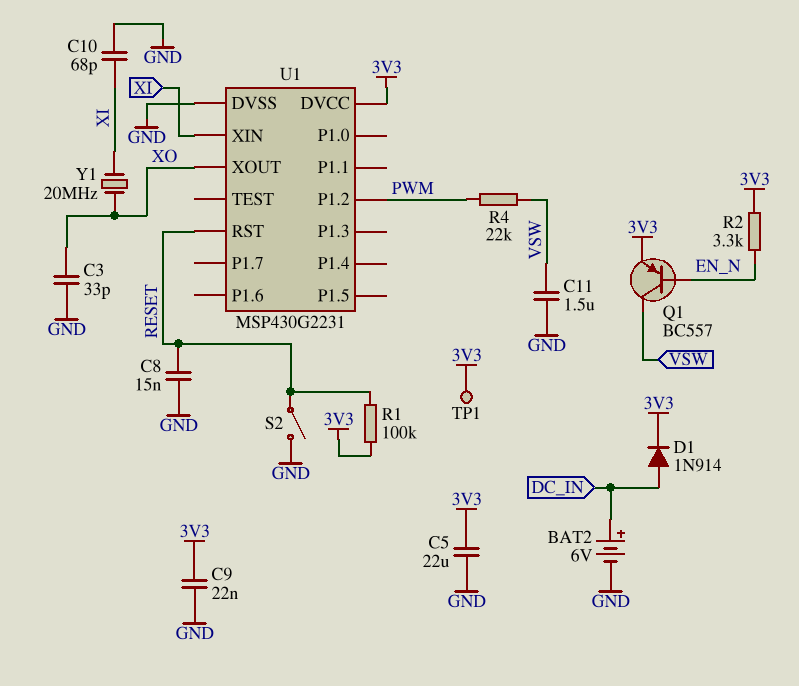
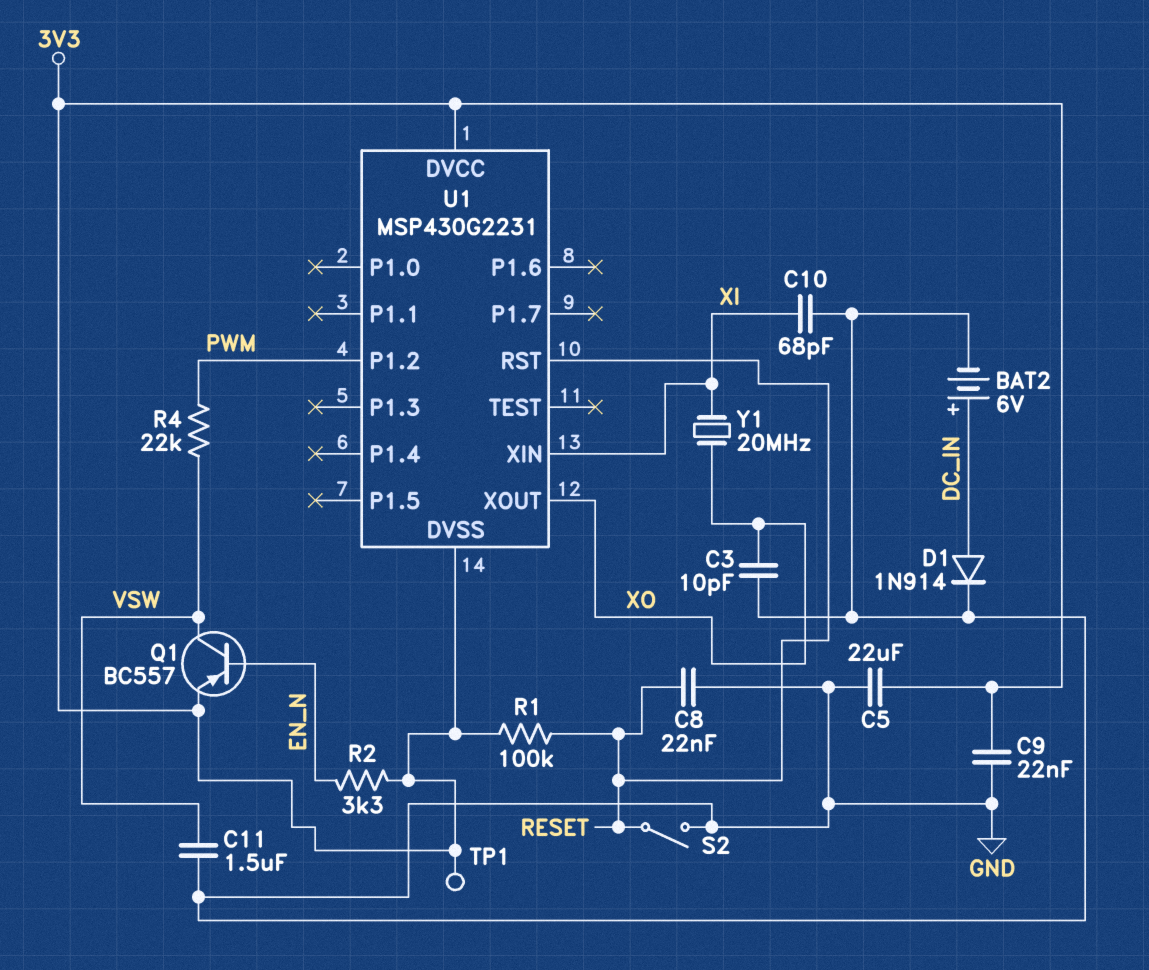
C3: 33pF (GND, XO) -> 10pF (GND, XO)
C8: 15nF (GND, RESET) -> 22nF (GND, RESET)
D1: diode 1N914 (A DC_IN, K 3V3) -> diode 1N914 (A DC_IN, K GND)
U1 pin DVSS: GND -> 3V3

